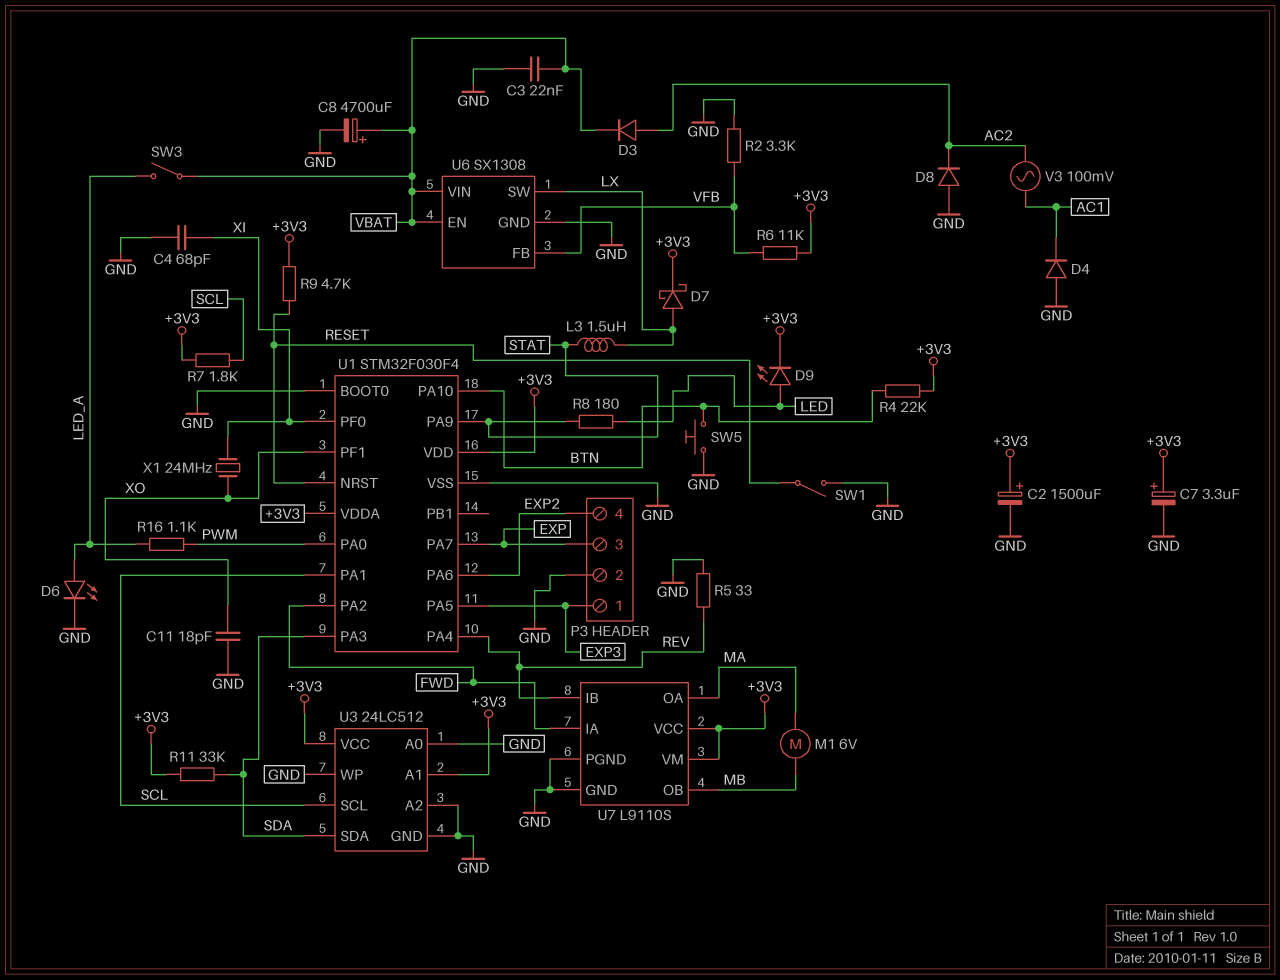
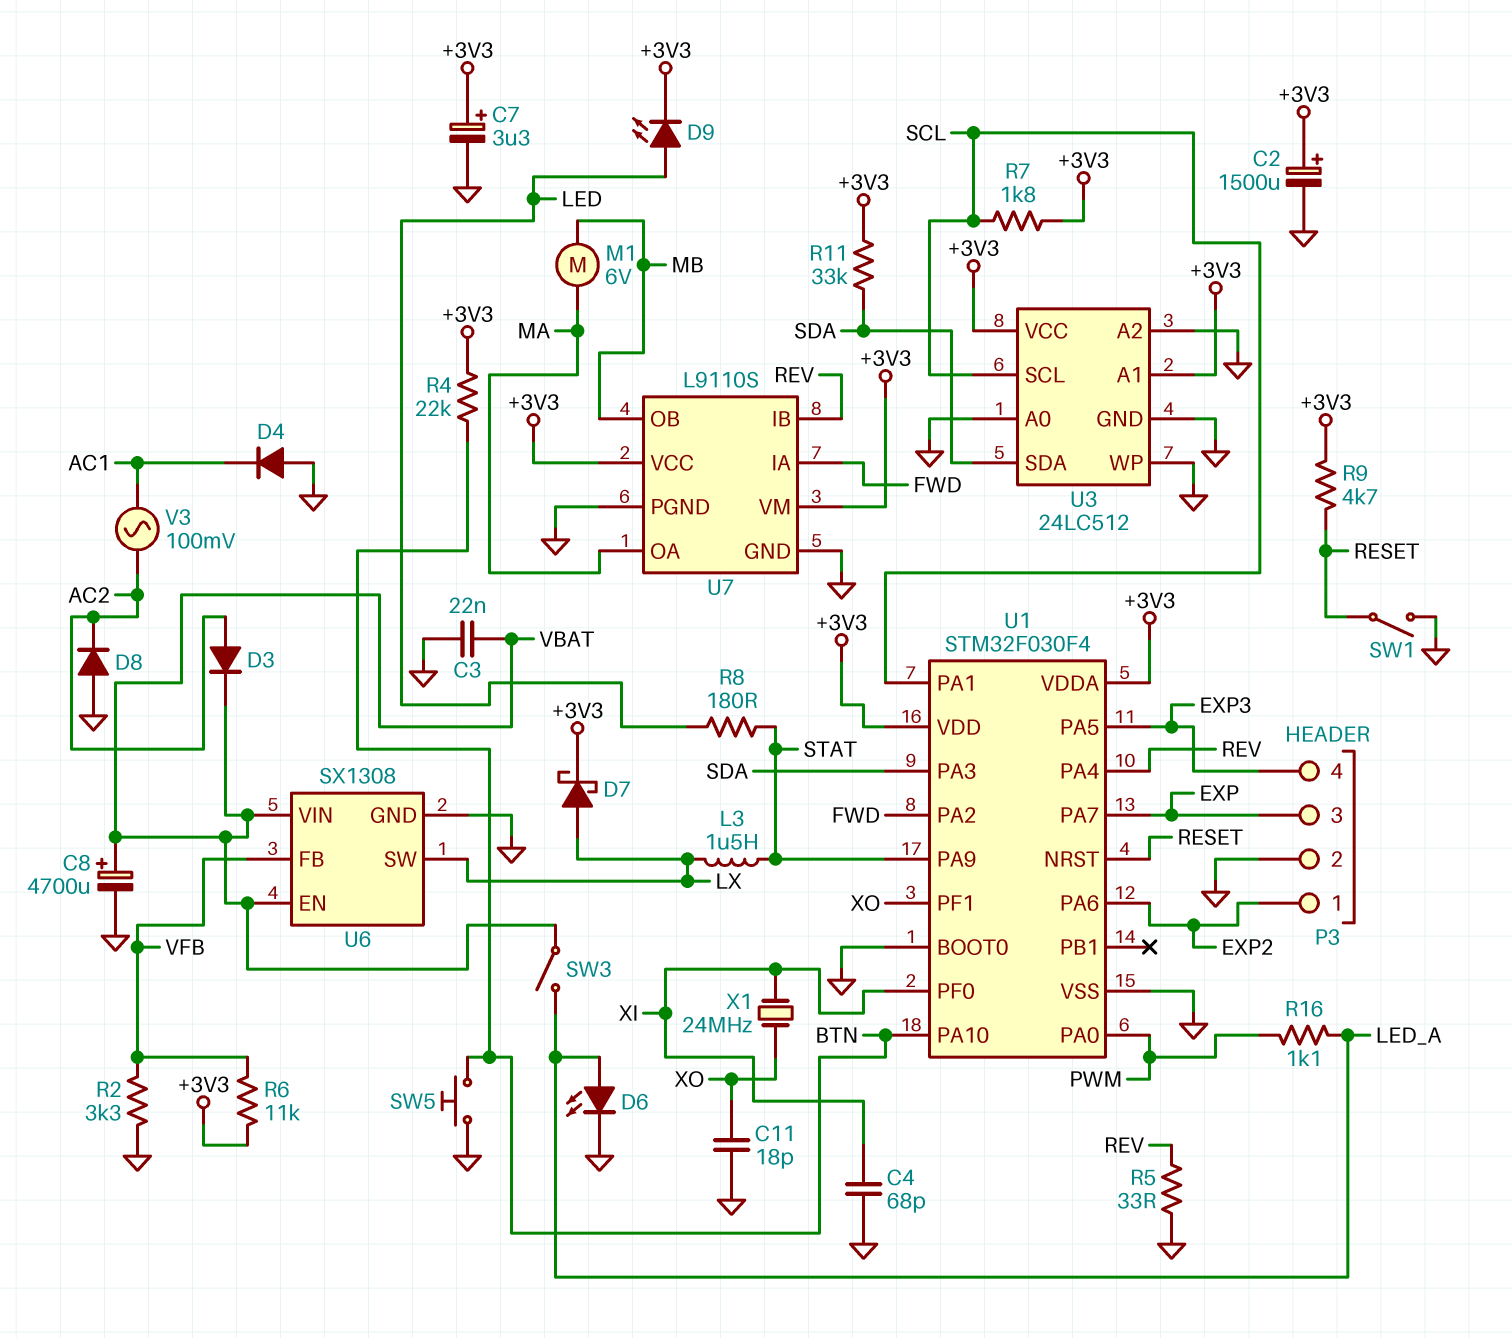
P3 pin 1: EXP3 -> EXP2
P3 pin 4: EXP2 -> EXP3

